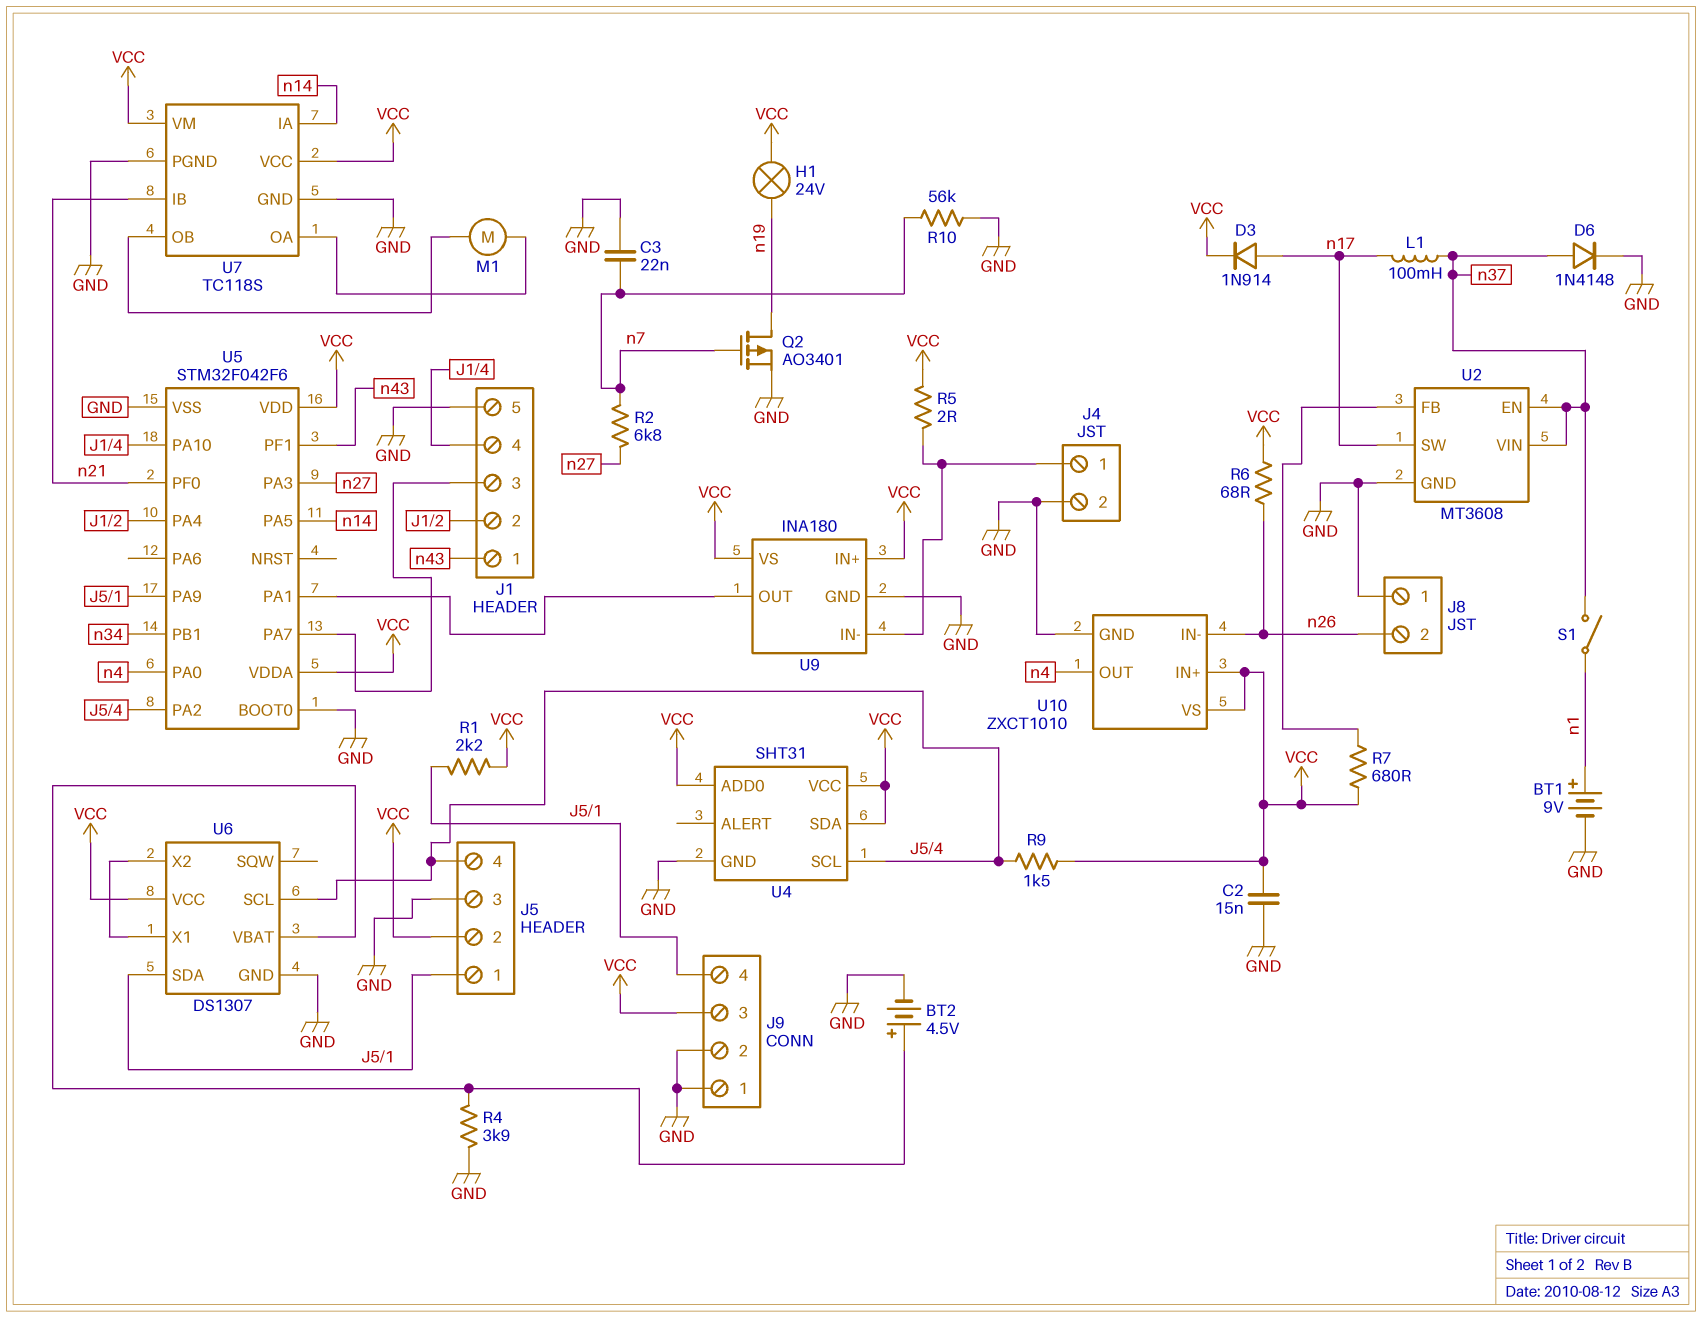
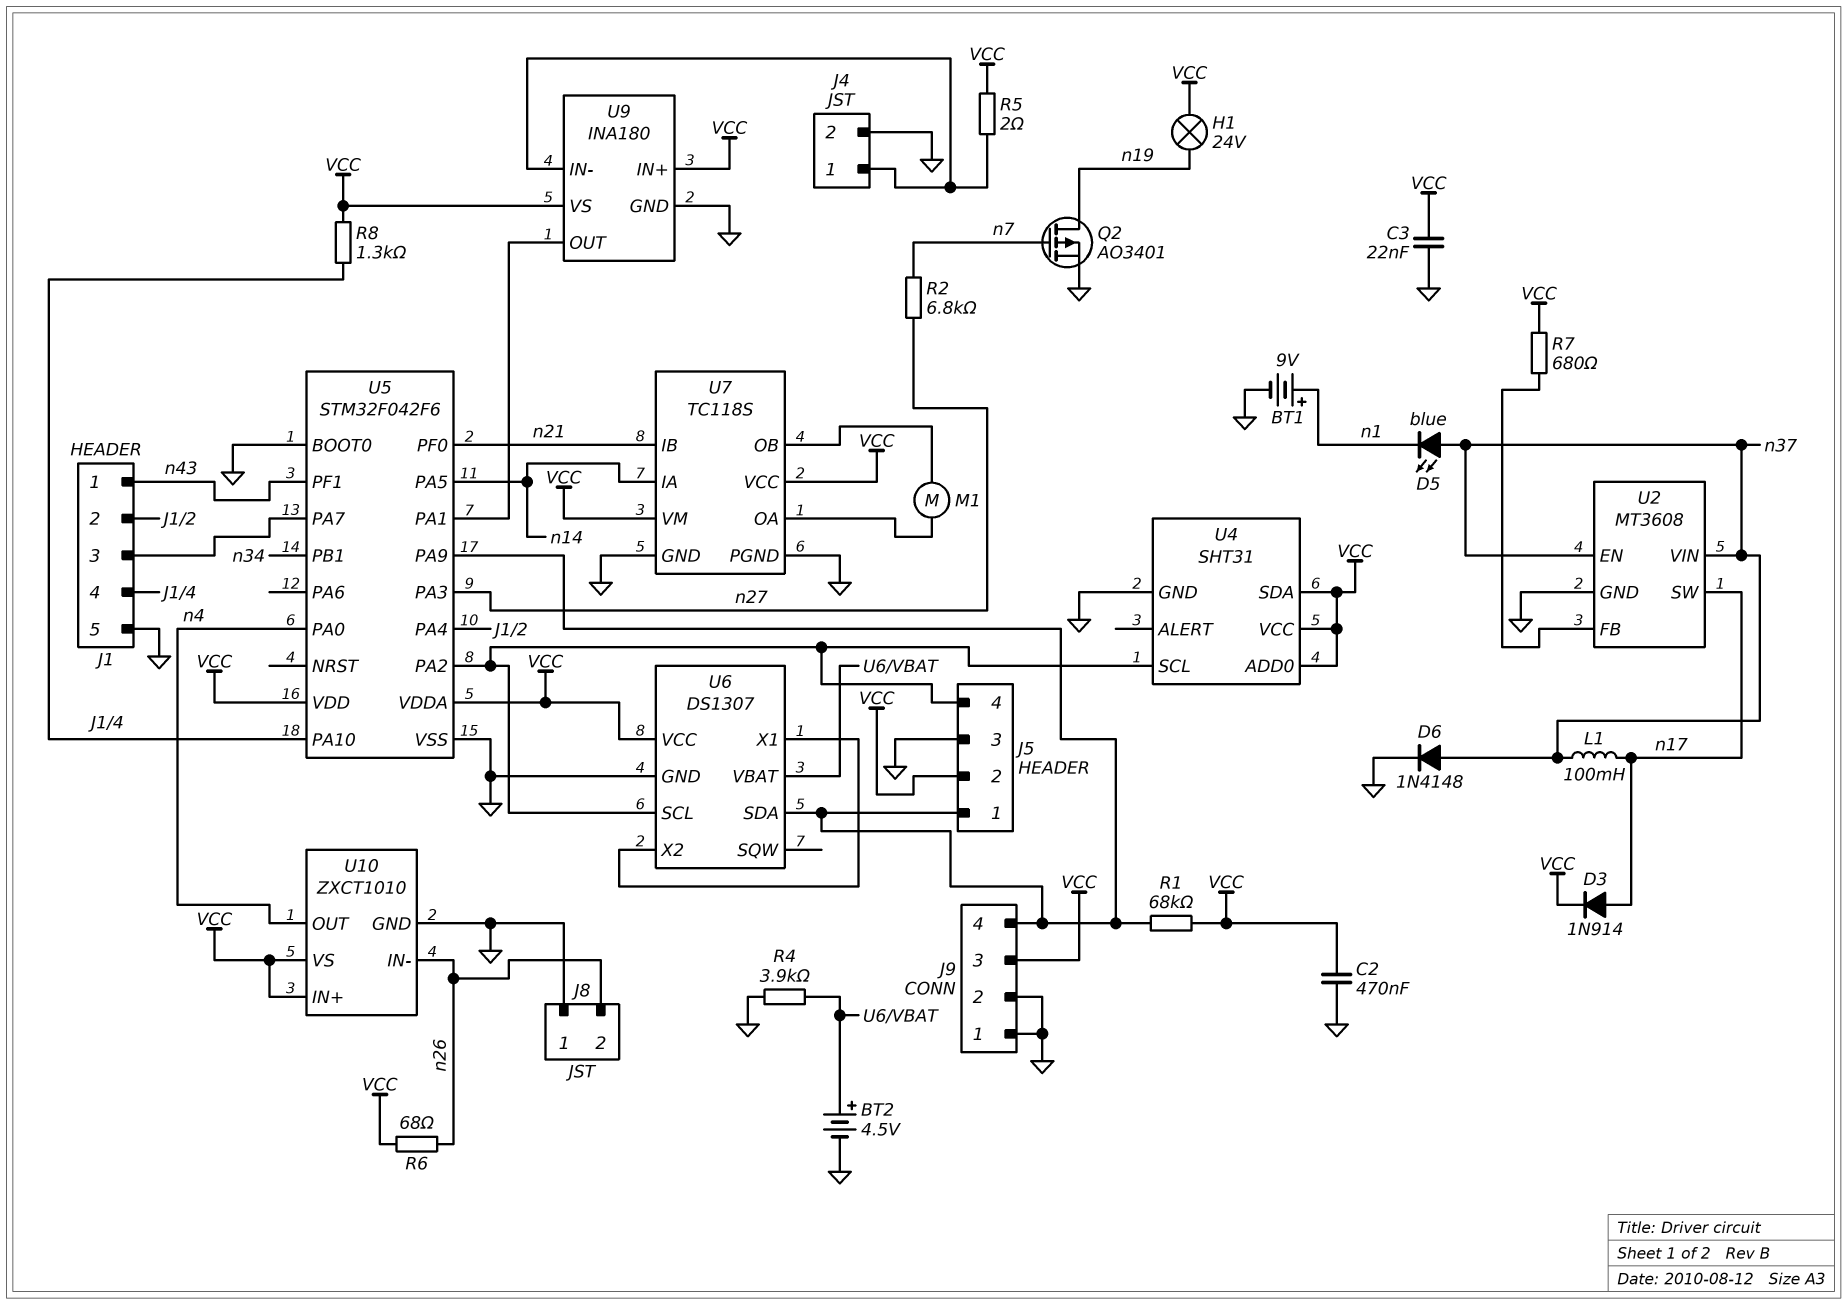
C2: 15nF (GND, VCC) -> 470nF (GND, VCC)
C3: 22nF (GND, n7) -> 22nF (GND, VCC)
D5: none -> LED blue (A n37, K n1)
R1: 2.2k (J5/1, VCC) -> 68k (J5/1, VCC)
R8: none -> 1.3k (J1/4, VCC)
R9: 1.5k (J5/4, VCC) -> none
R10: 56k (GND, n7) -> none
S1: switch (n1, n37) -> none

